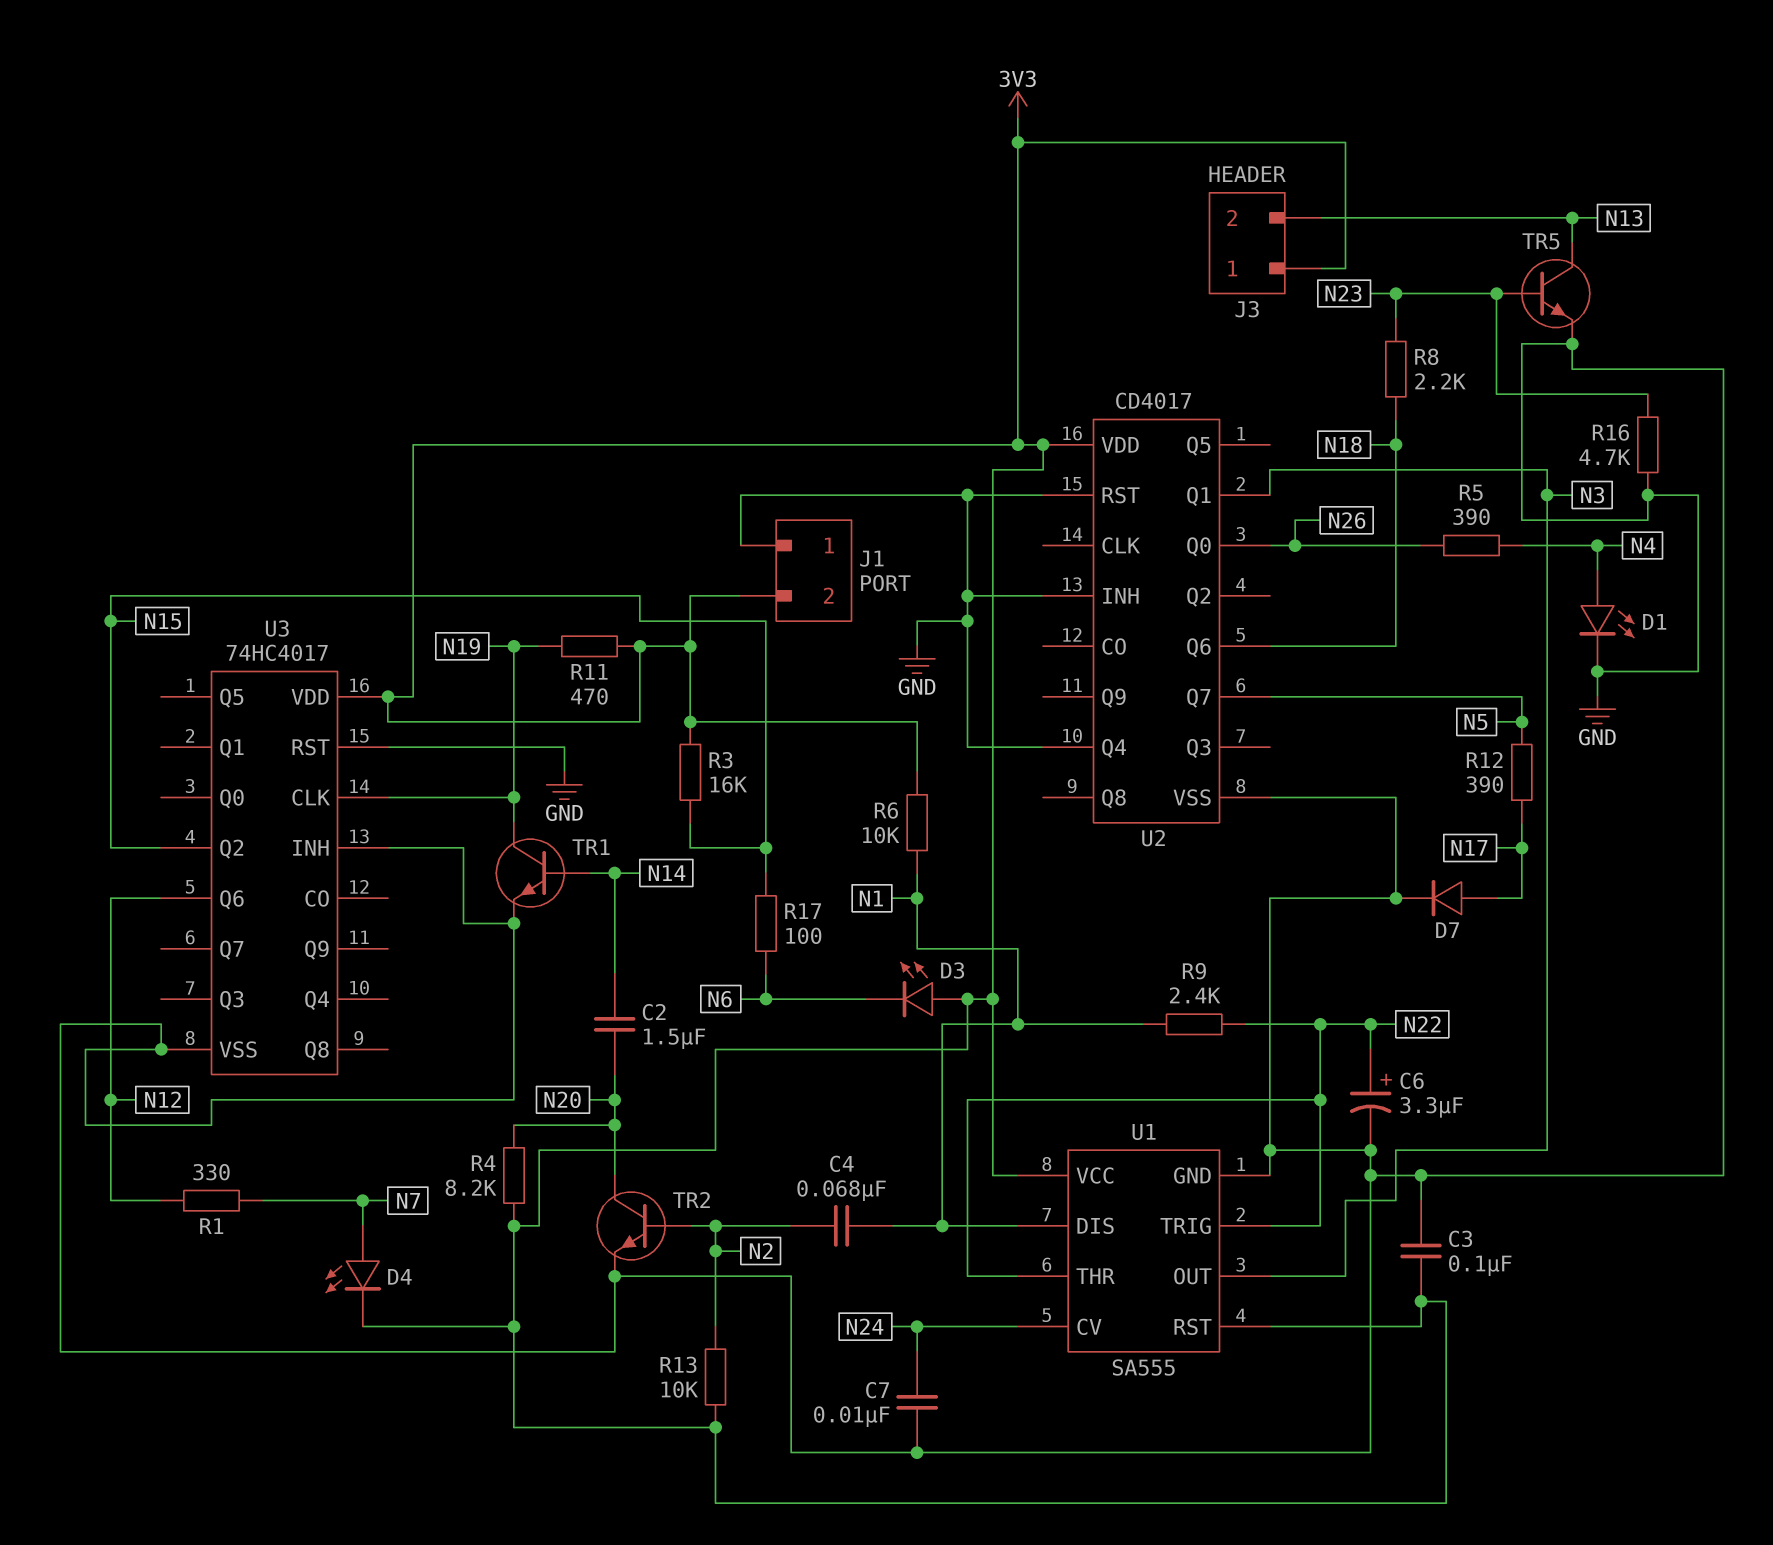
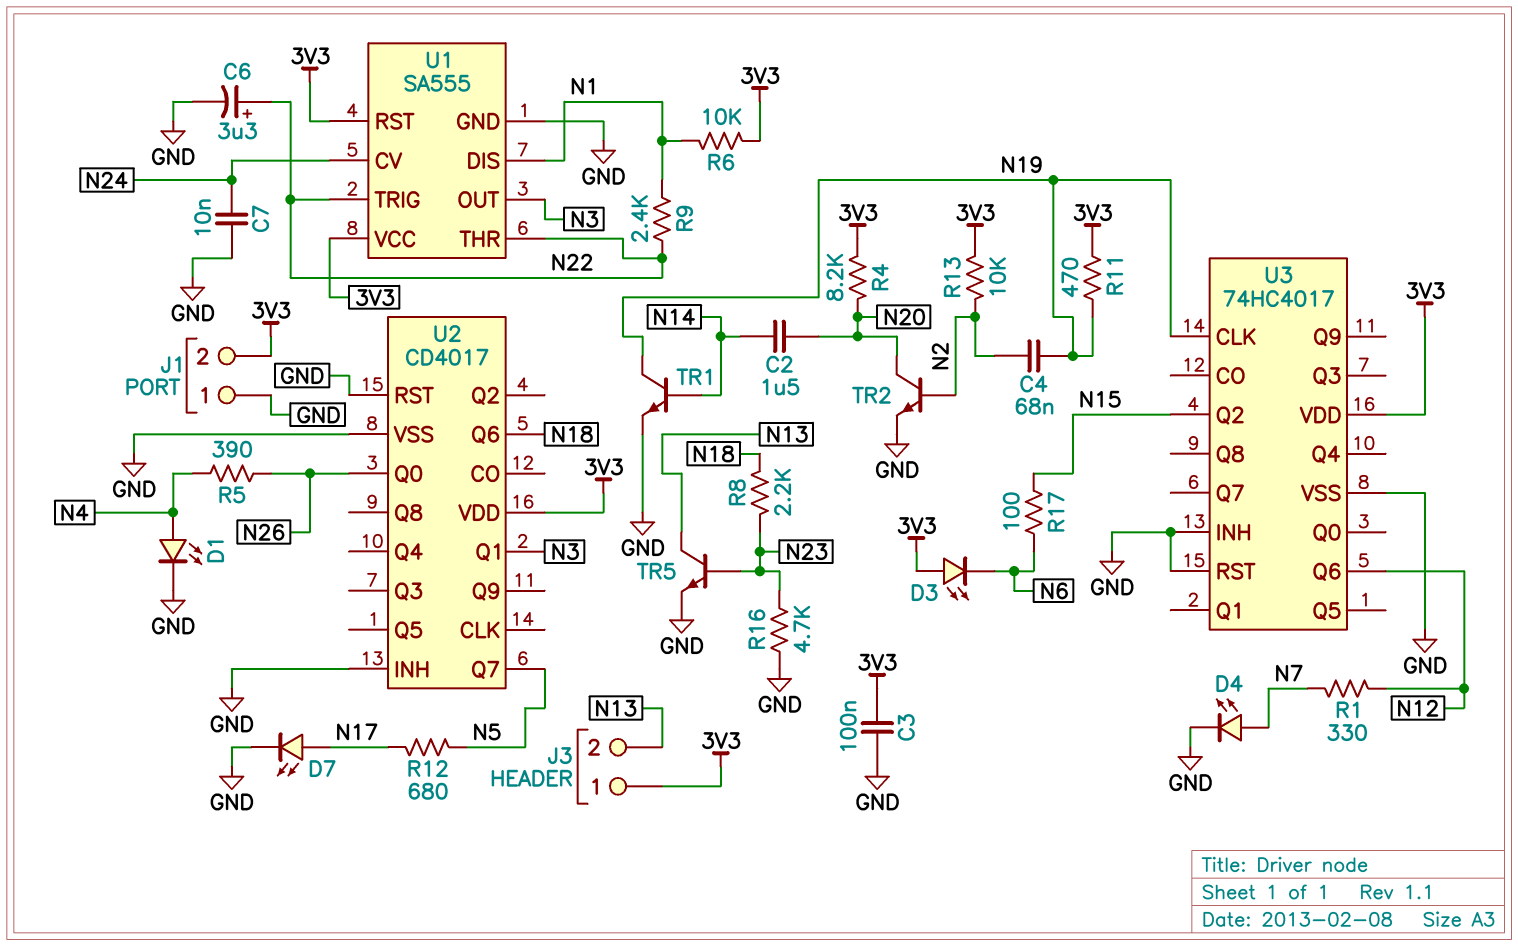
C4: 68nF (N1, N2) -> 68nF (N2, N19)
D4: LED (A N7, K 3V3) -> LED (A N7, K GND)
D7: diode (A N17, K GND) -> LED (A N17, K GND)
R3: 16k (3V3, N15) -> none
R12: 390 (N5, N17) -> 680 (N5, N17)
U2 pin Q4: GND -> none

